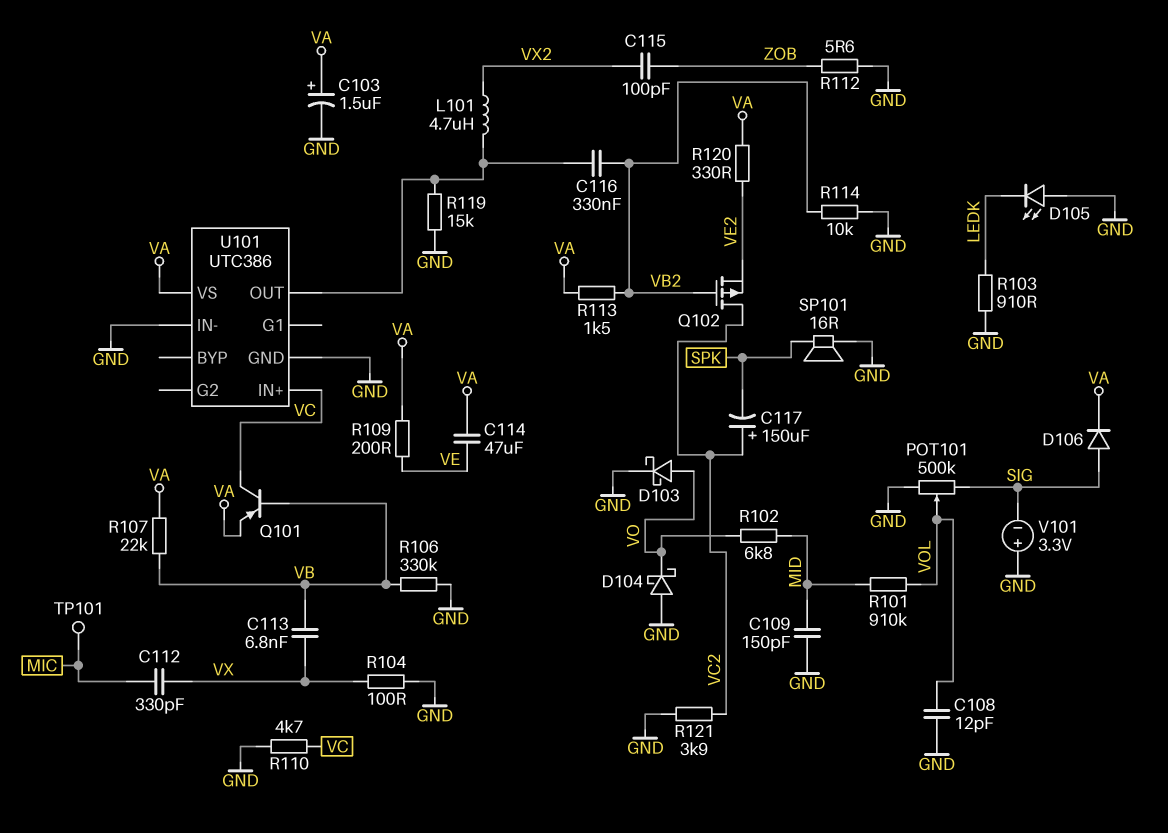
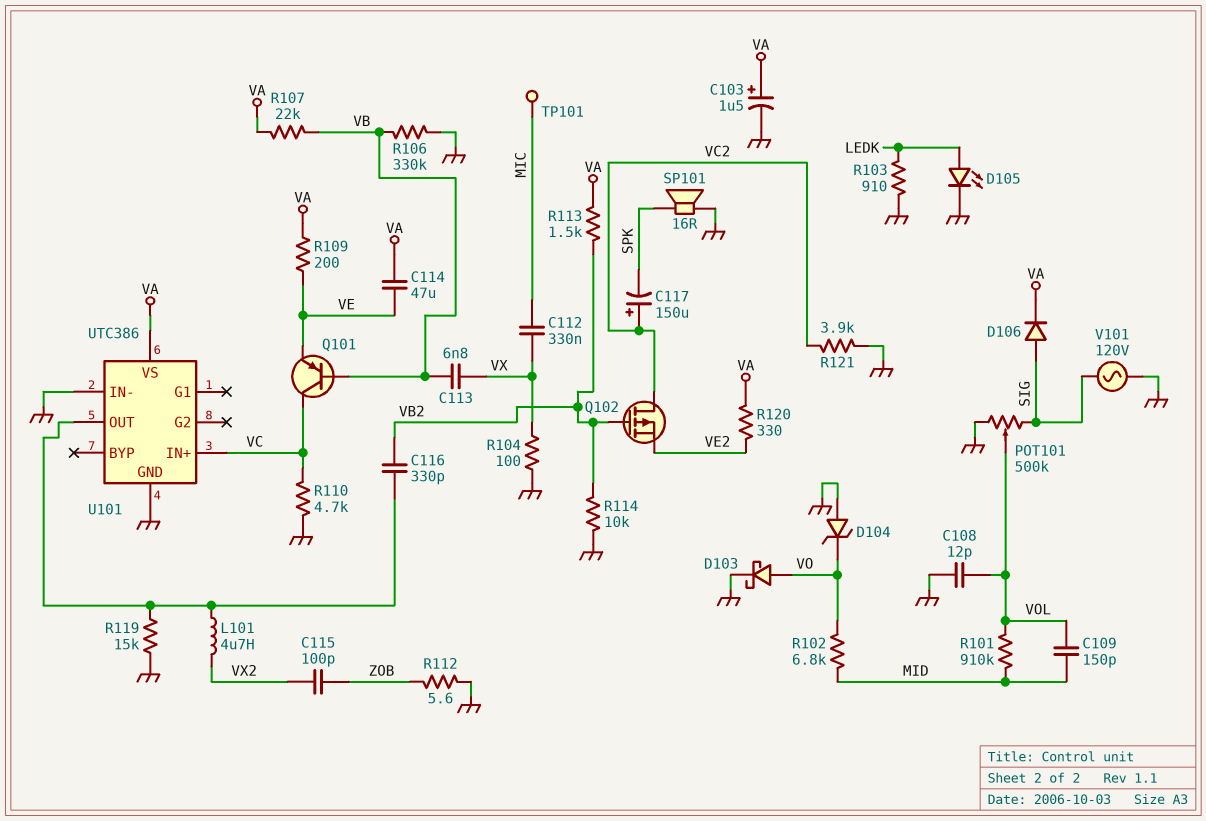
C109: 150pF (GND, MID) -> 150pF (MID, VOL)
C112: 330pF (MIC, VX) -> 330nF (MIC, VX)
C116: 330nF (U101/OUT, VB2) -> 330pF (U101/OUT, VB2)
D104: schottky (A GND, K VO) -> zener (A GND, K VO)
D105: LED (A GND, K LEDK) -> LED (A LEDK, K GND)
Q101: PNP (B VB, C VC, E VA) -> PNP (B VB, C VC, E VE)
V101: 3.3V (plus GND, minus SIG) -> AC 120V (GND, SIG)

